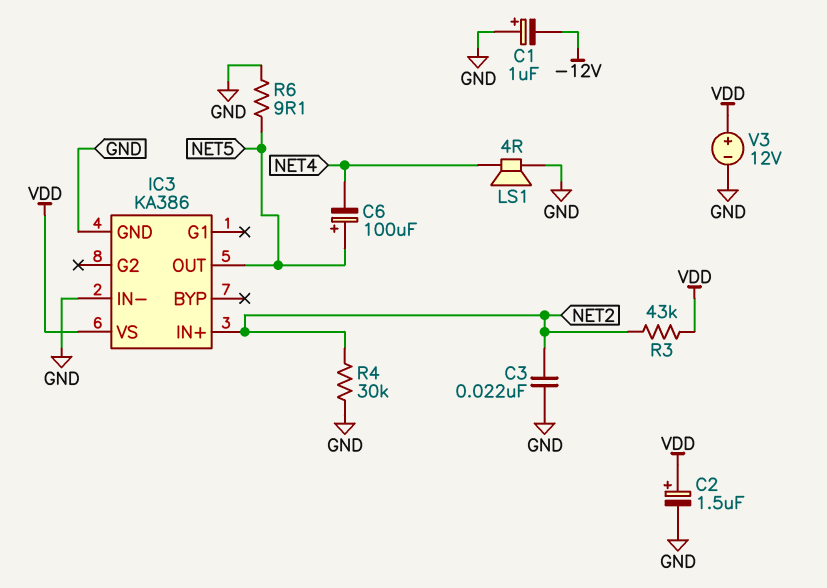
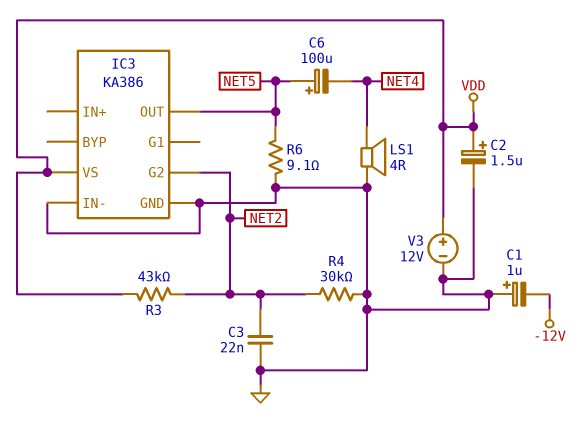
IC3 pin G2: none -> NET2
IC3 pin IN+: NET2 -> none

